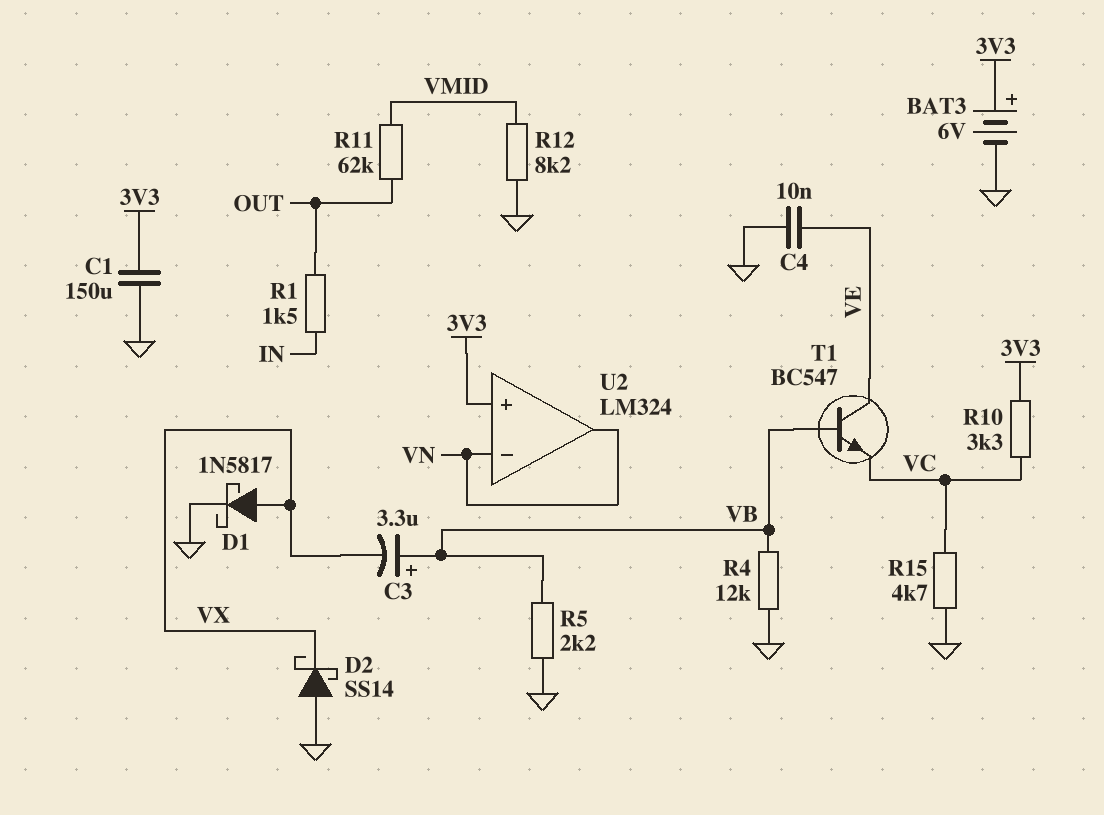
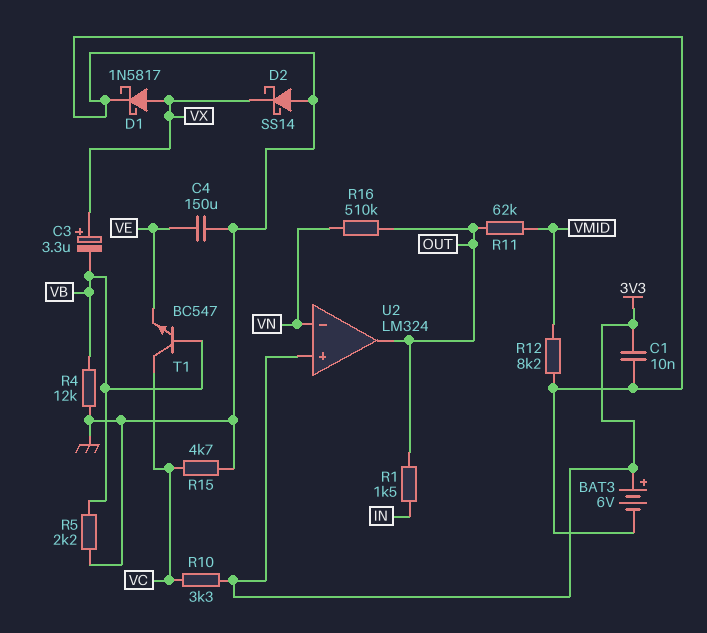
C1: 150uF (3V3, GND) -> 10nF (3V3, GND)
C3: 3.3uF (plus VB, minus VX) -> 3.3uF (plus VX, minus VB)
C4: 10nF (GND, VE) -> 150uF (GND, VE)
R16: none -> 510k (OUT, VN)
T1: NPN BC547 (B VB, C VE, E VC) -> NPN BC547 (B VB, C VC, E VE)
U2 pin out: VN -> OUT

